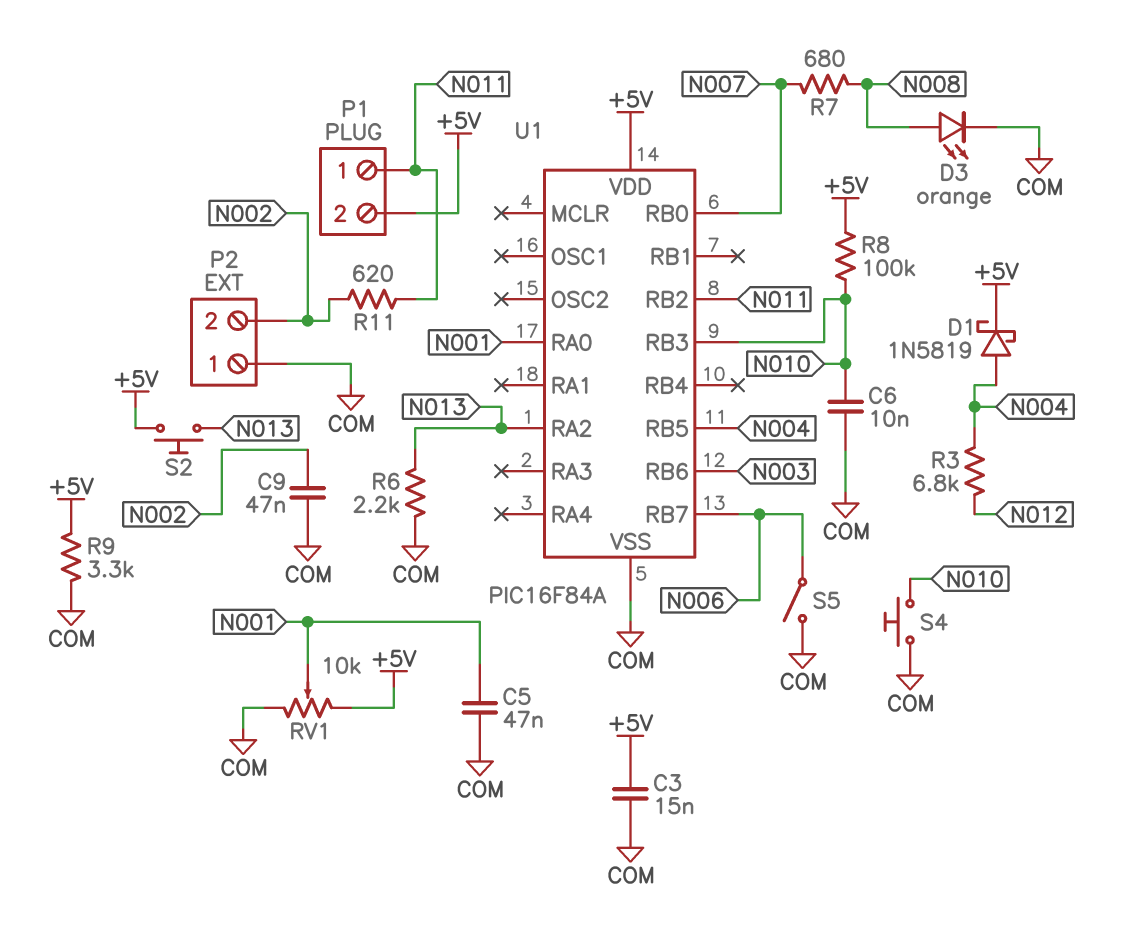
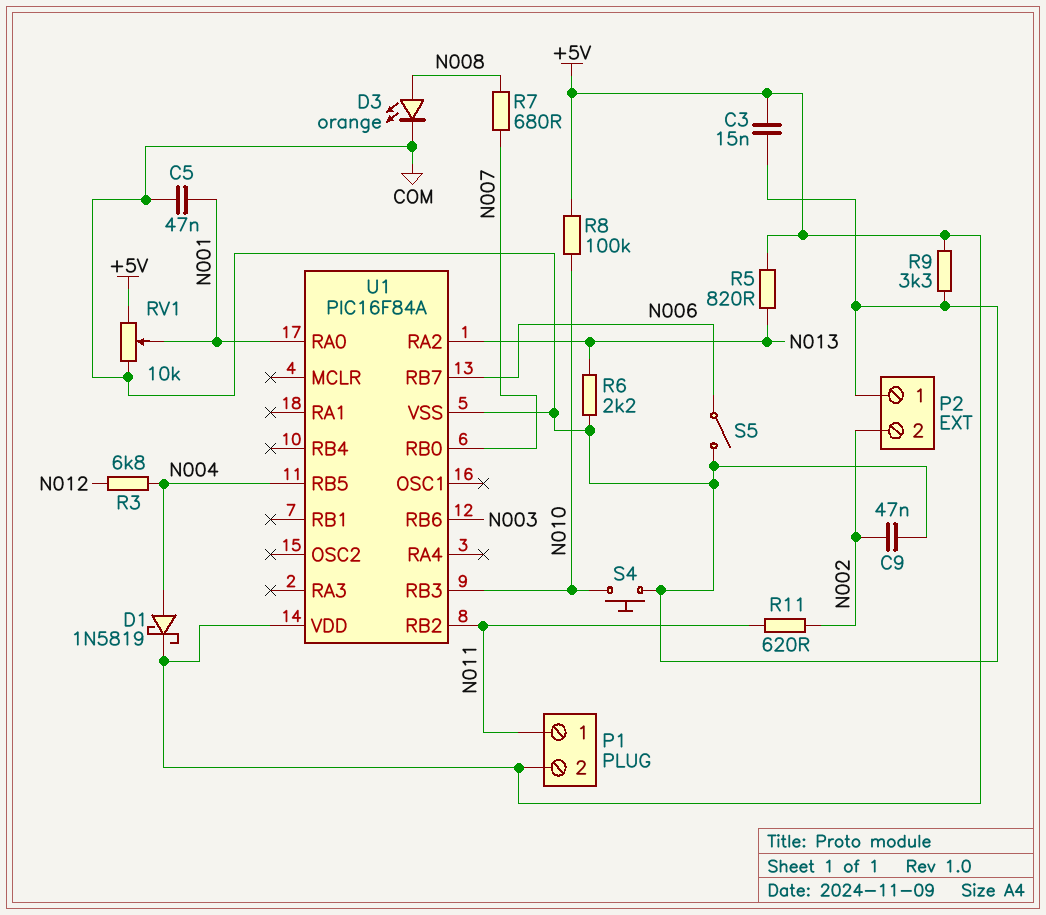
C6: 10nF (COM, N010) -> none
R5: none -> 820 (+5V, N013)
S2: button (+5V, N013) -> none

